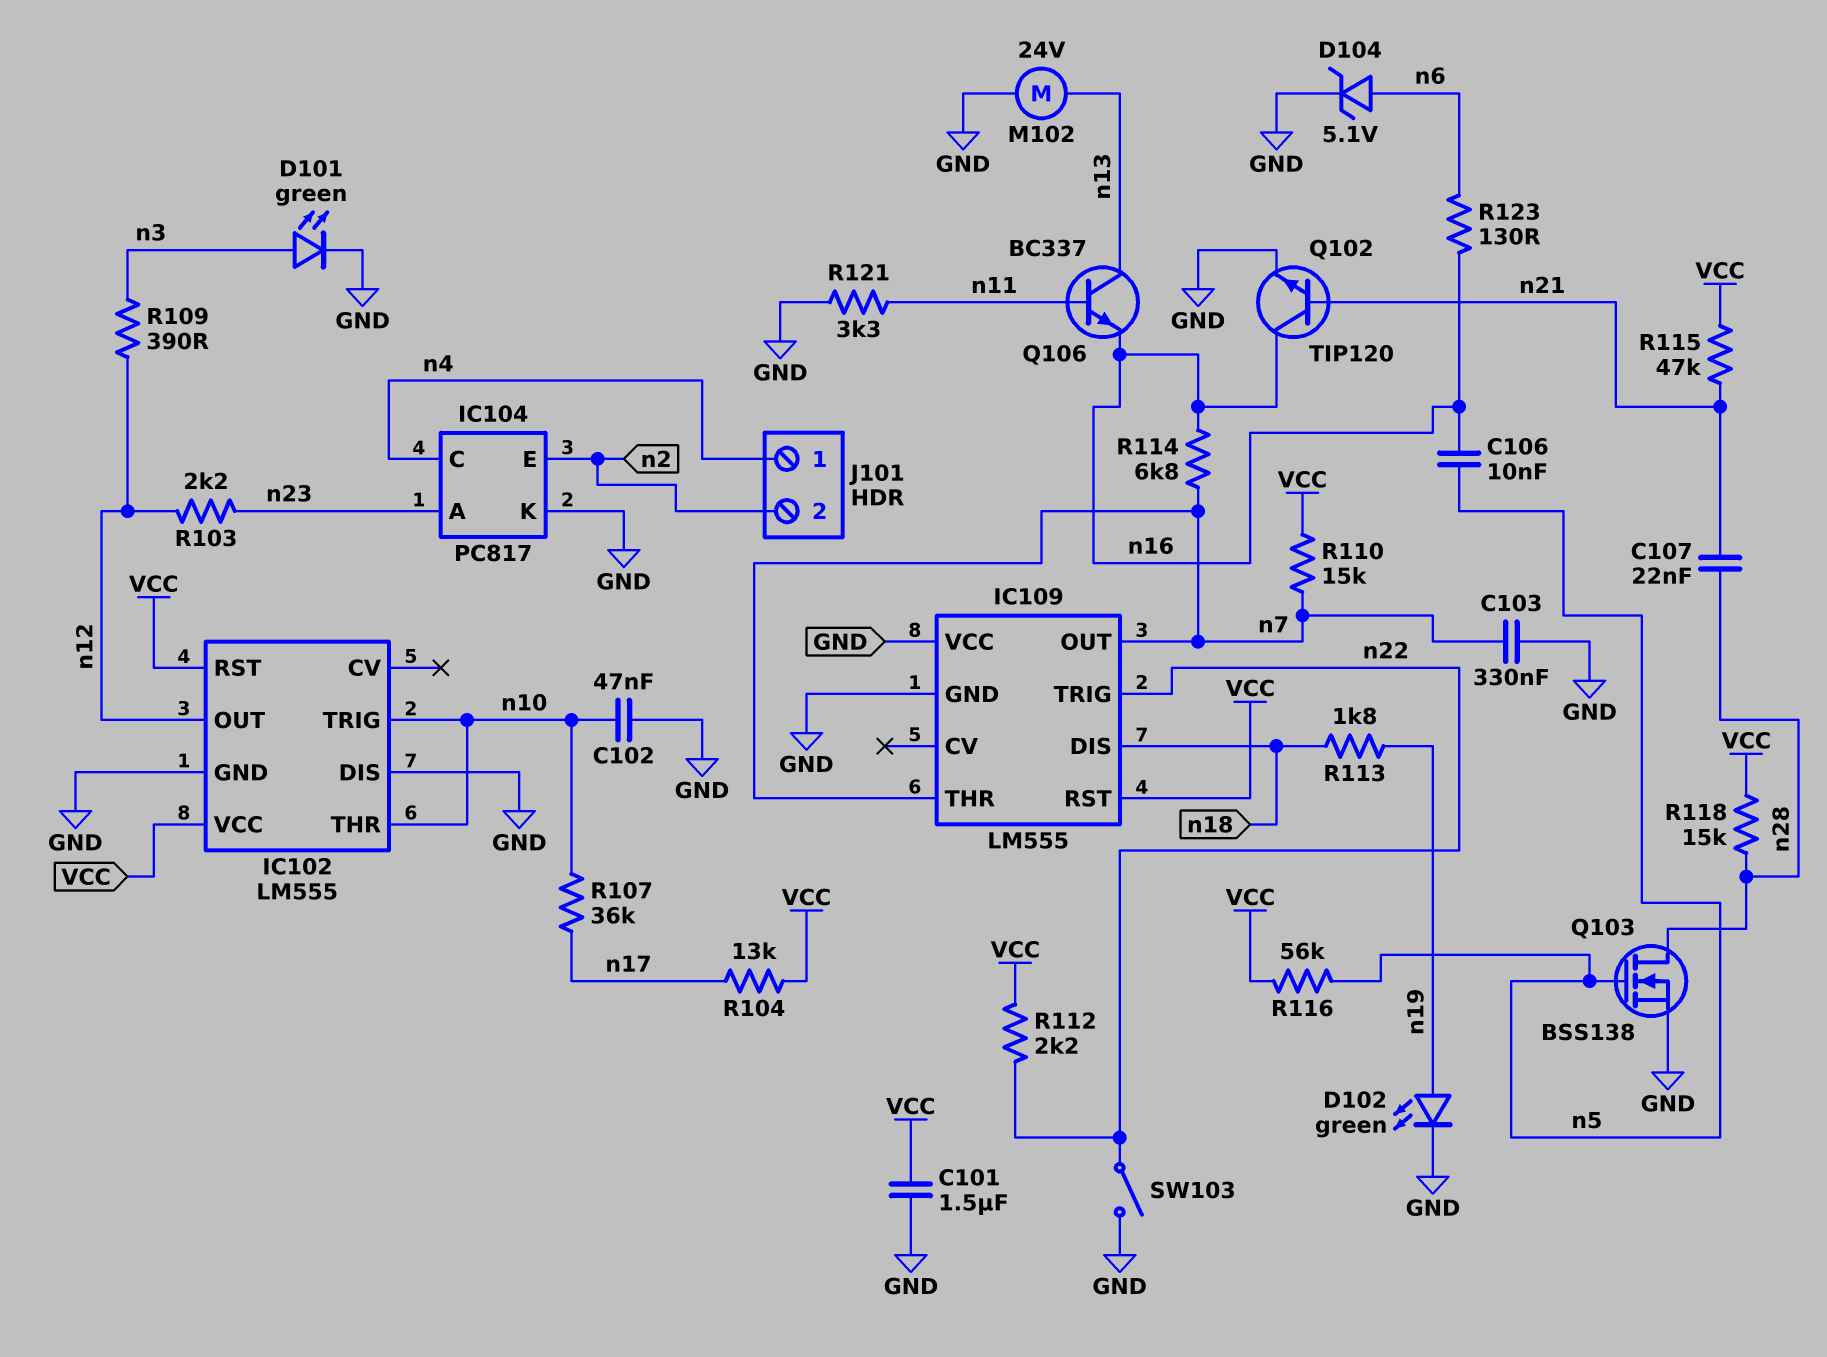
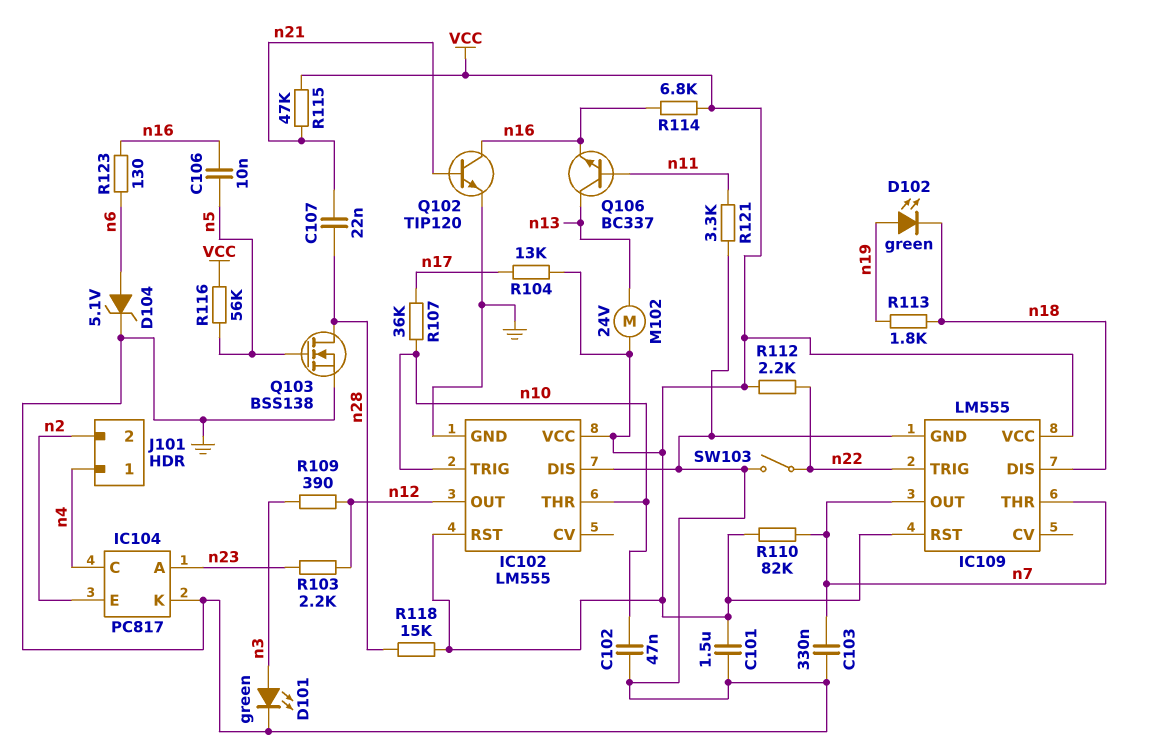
D102: LED green (A n19, K GND) -> LED green (A n19, K n18)
IC109 pin VCC: GND -> VCC
M102: motor 24V (GND, n13) -> motor 24V (VCC, n13)
R110: 15k (VCC, n7) -> 82k (VCC, n7)
R114: 6.8k (n7, n16) -> 6.8k (VCC, n16)

